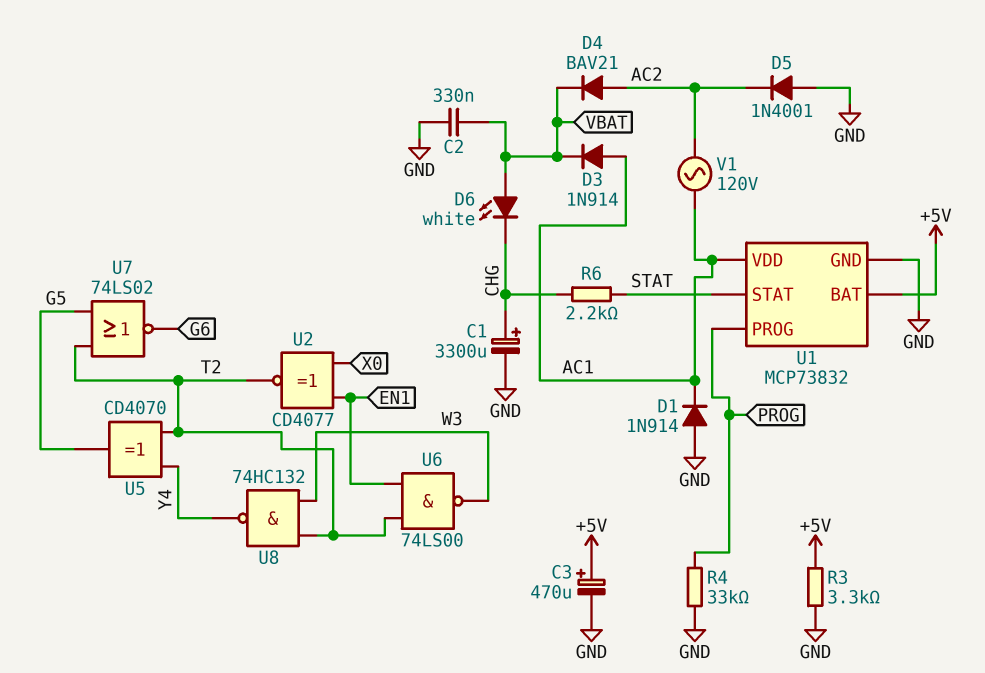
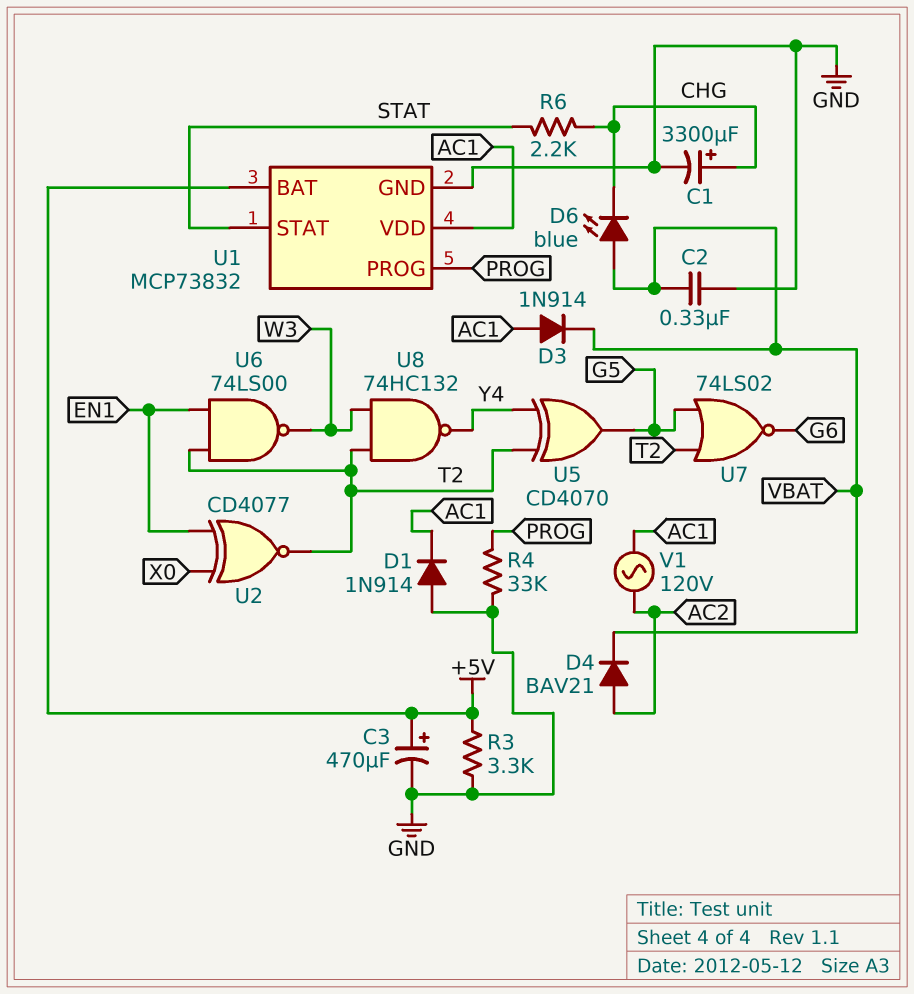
D5: diode 1N4001 (A GND, K AC2) -> none
D6: LED white (A VBAT, K CHG) -> LED blue (A VBAT, K CHG)

